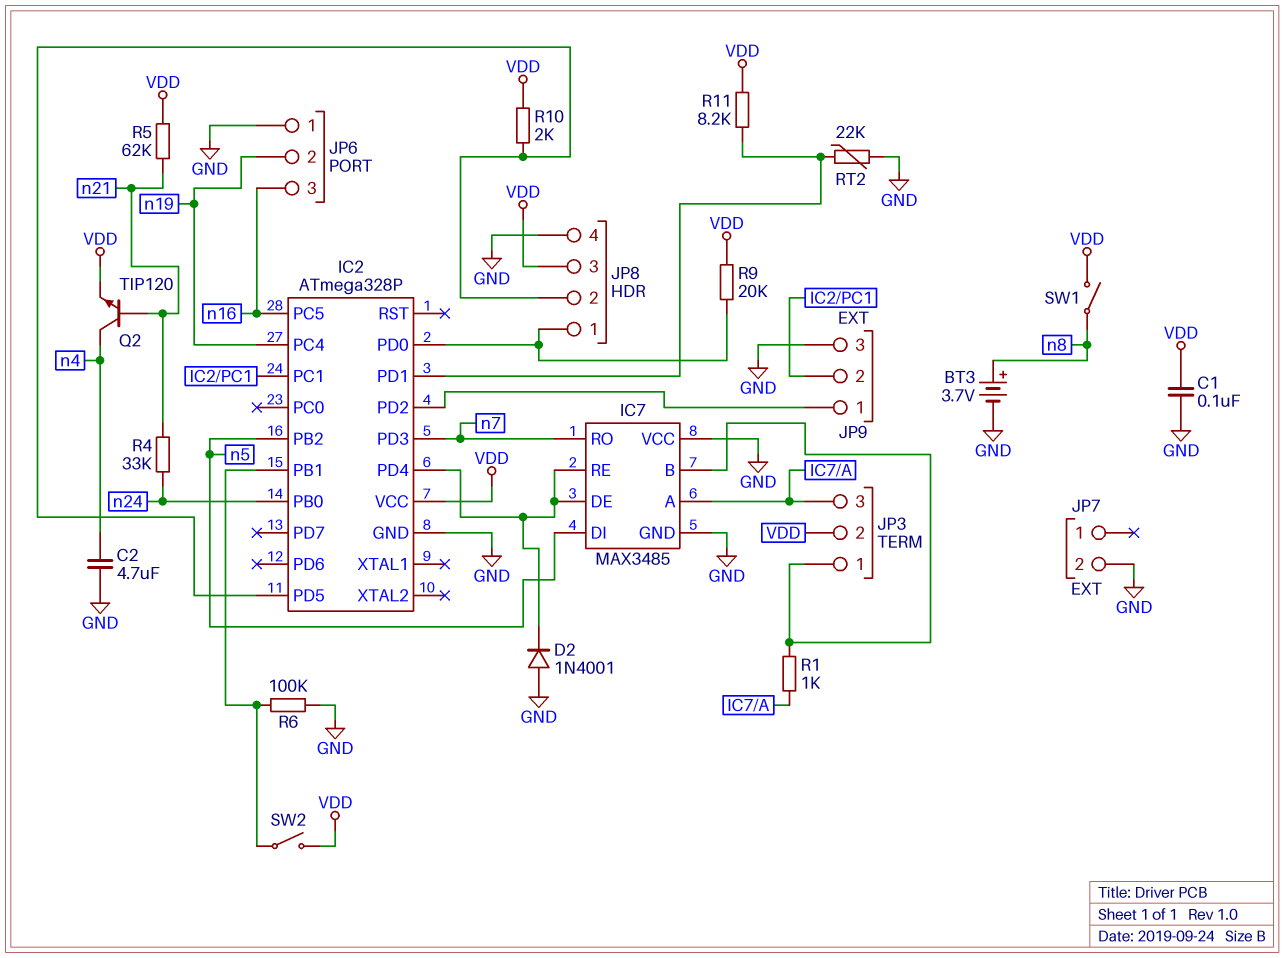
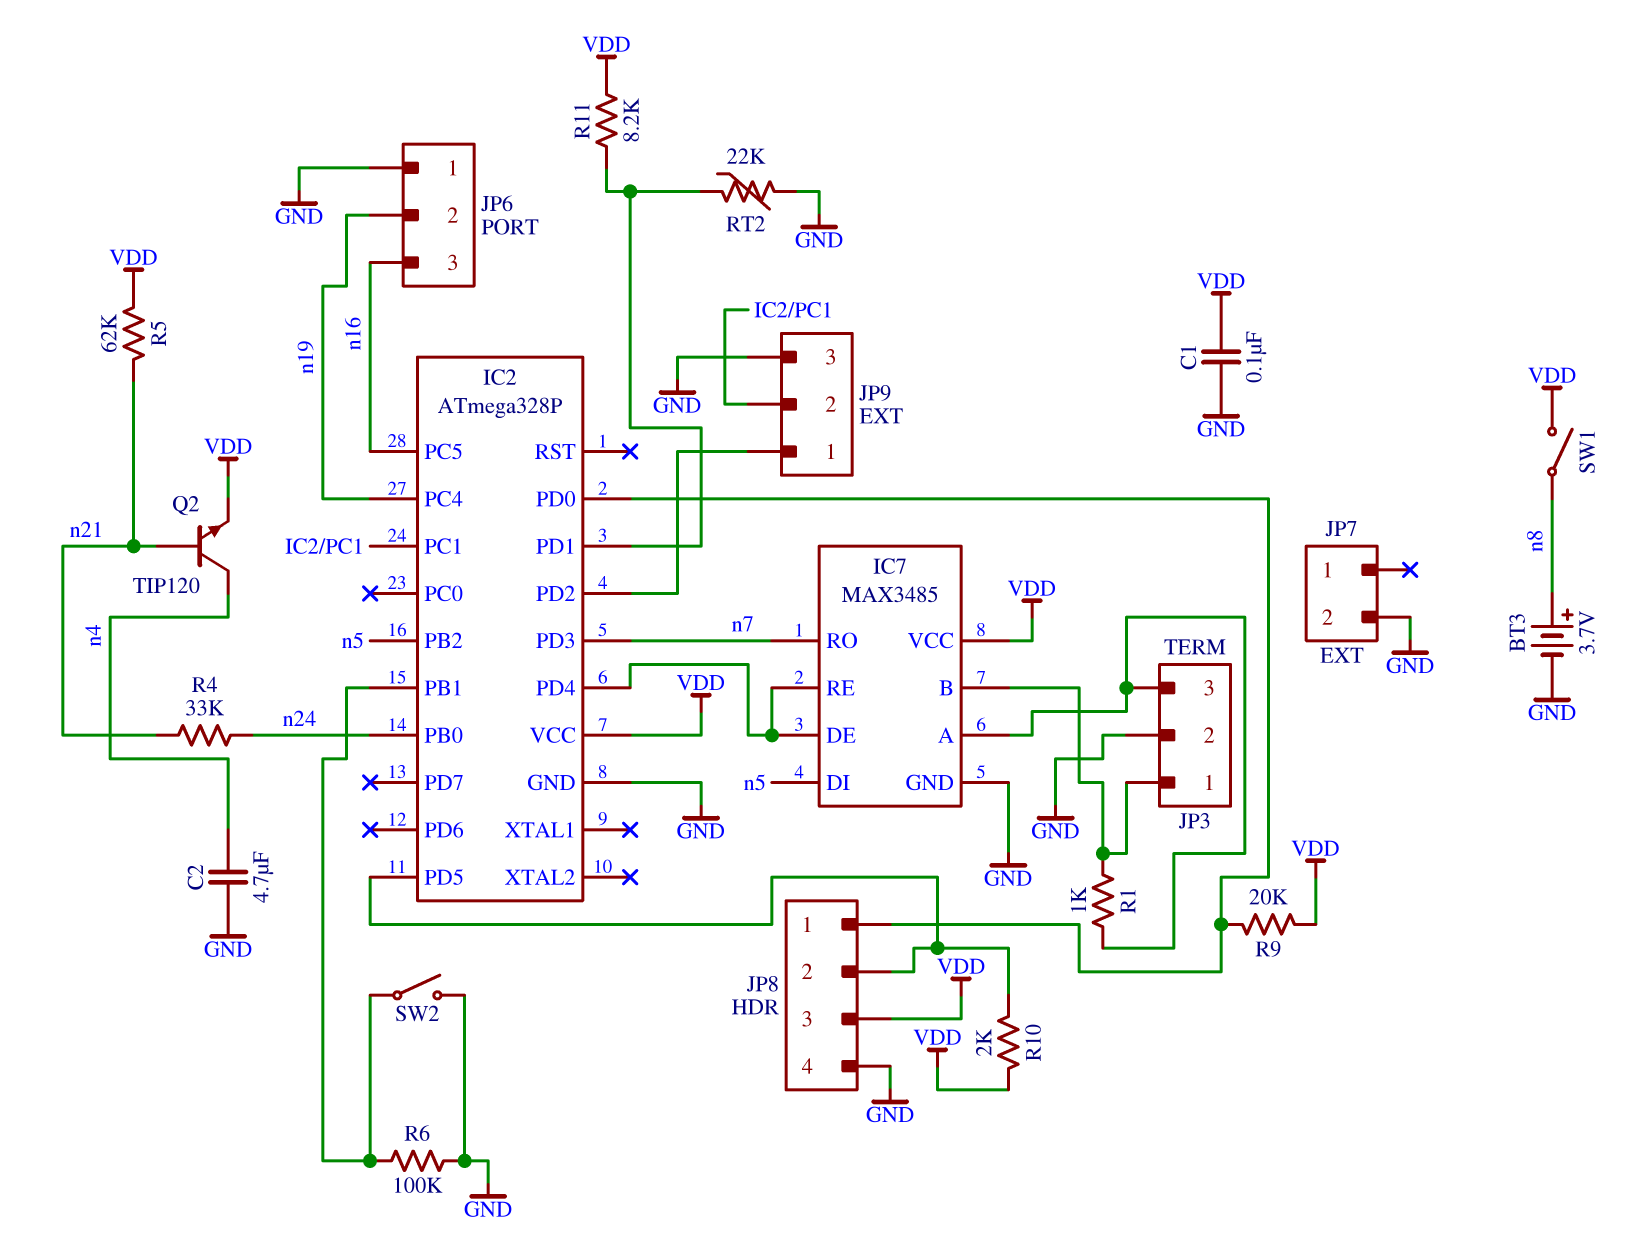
D2: diode 1N4001 (A GND, K IC2/PD4) -> none
IC7 pin VCC: GND -> VDD
JP3 pin 2: VDD -> GND
SW2: switch (IC2/PB1, VDD) -> switch (GND, IC2/PB1)

